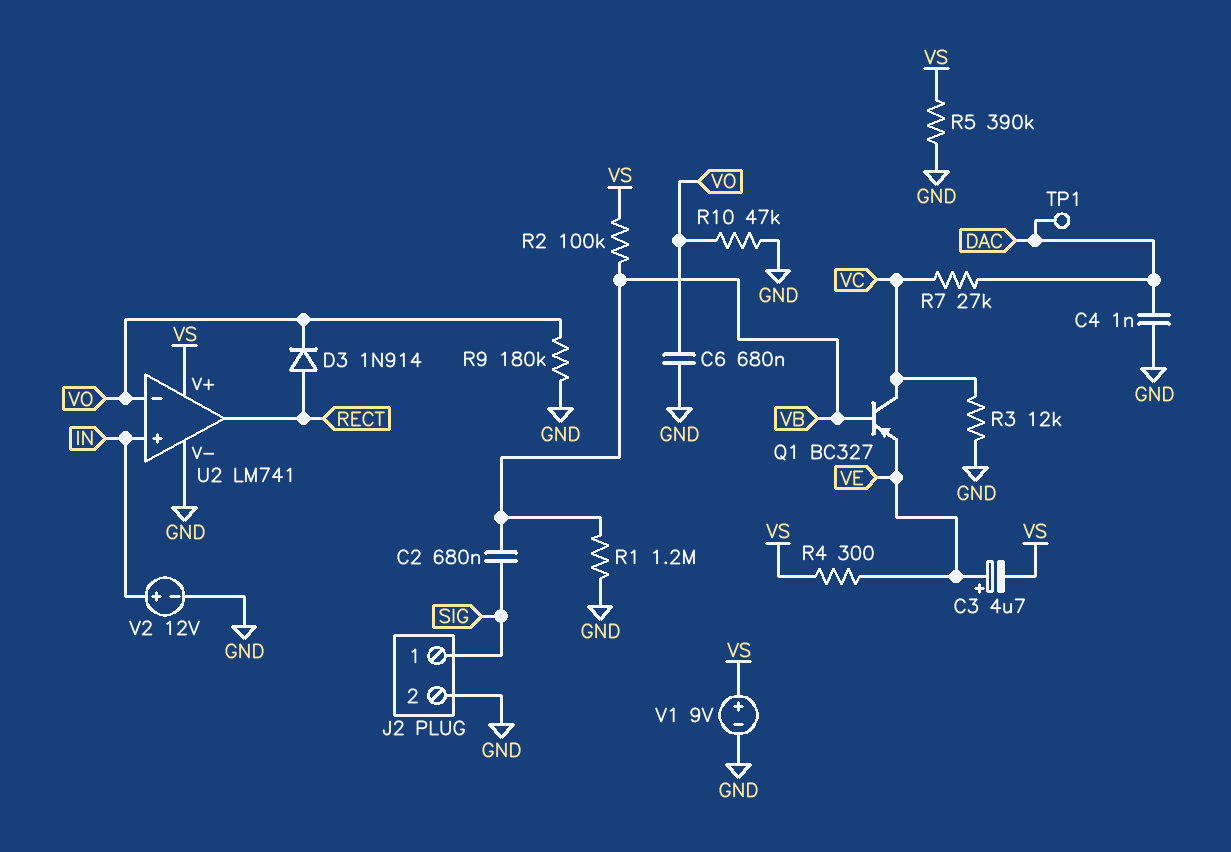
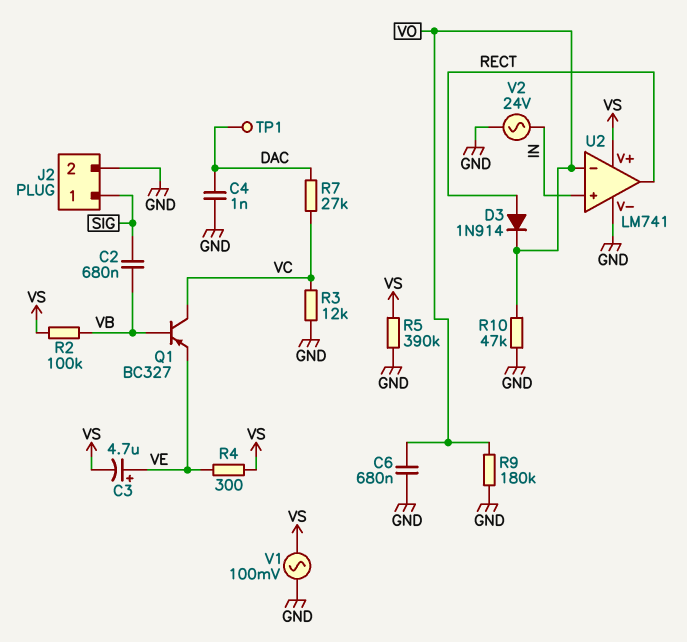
R1: 1.2M (GND, VB) -> none
V1: 9V (plus VS, minus GND) -> AC 100mV (GND, VS)
V2: 12V (plus IN, minus GND) -> AC 24V (GND, IN)

